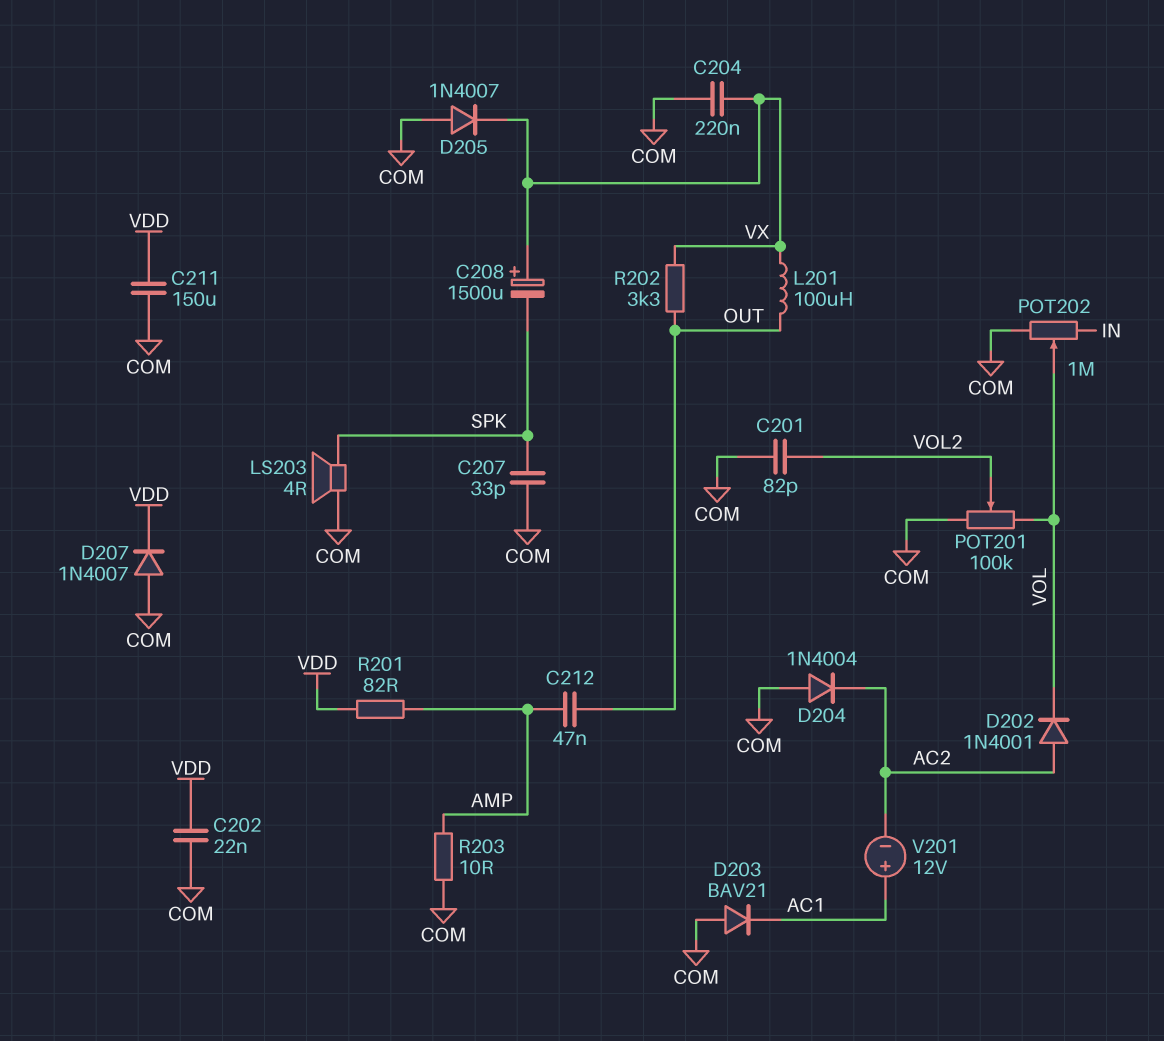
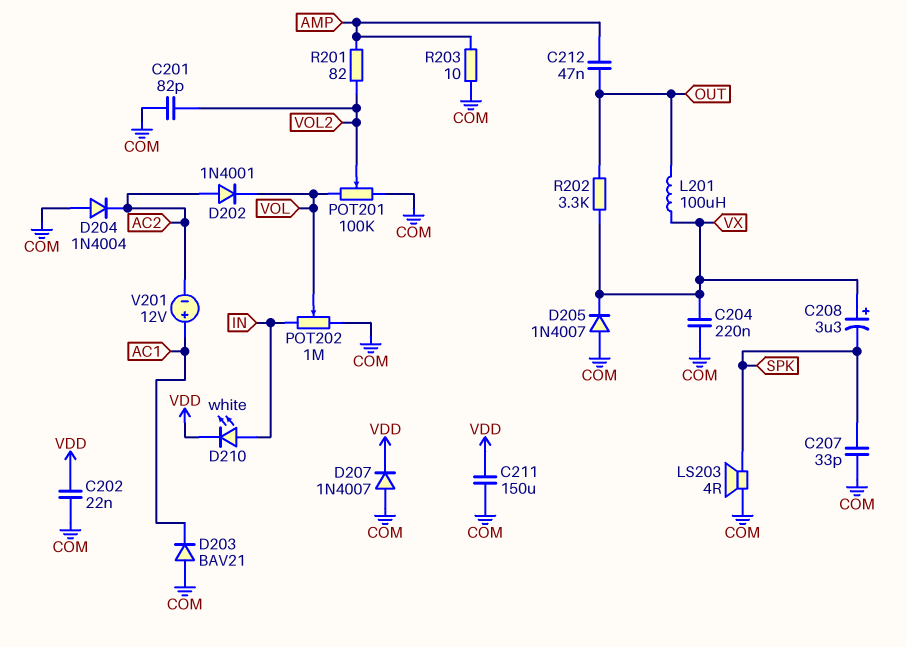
C208: 1500uF (plus VX, minus SPK) -> 3.3uF (plus VX, minus SPK)
D210: none -> LED white (A IN, K VDD)
R201: 82 (AMP, VDD) -> 82 (AMP, VOL2)

